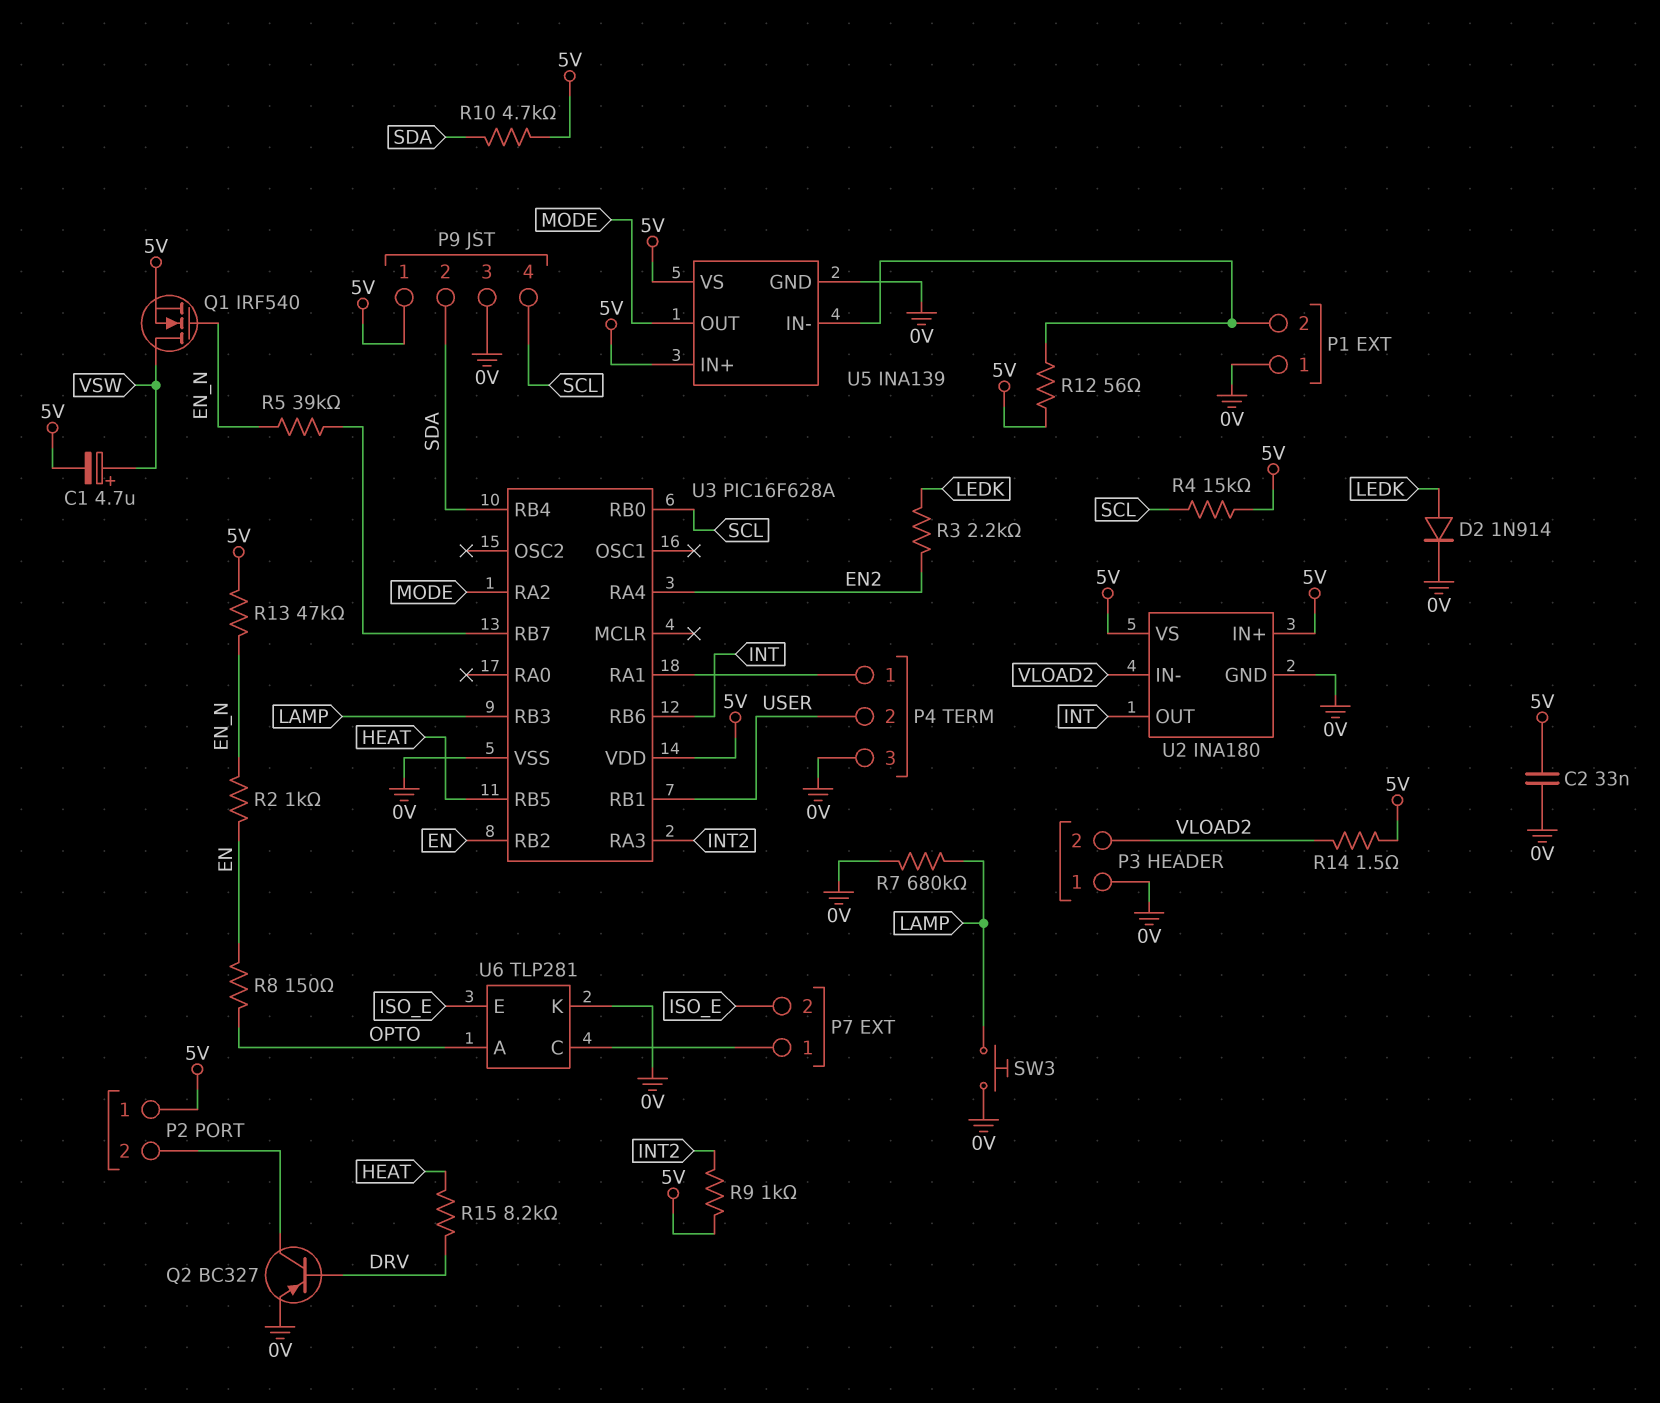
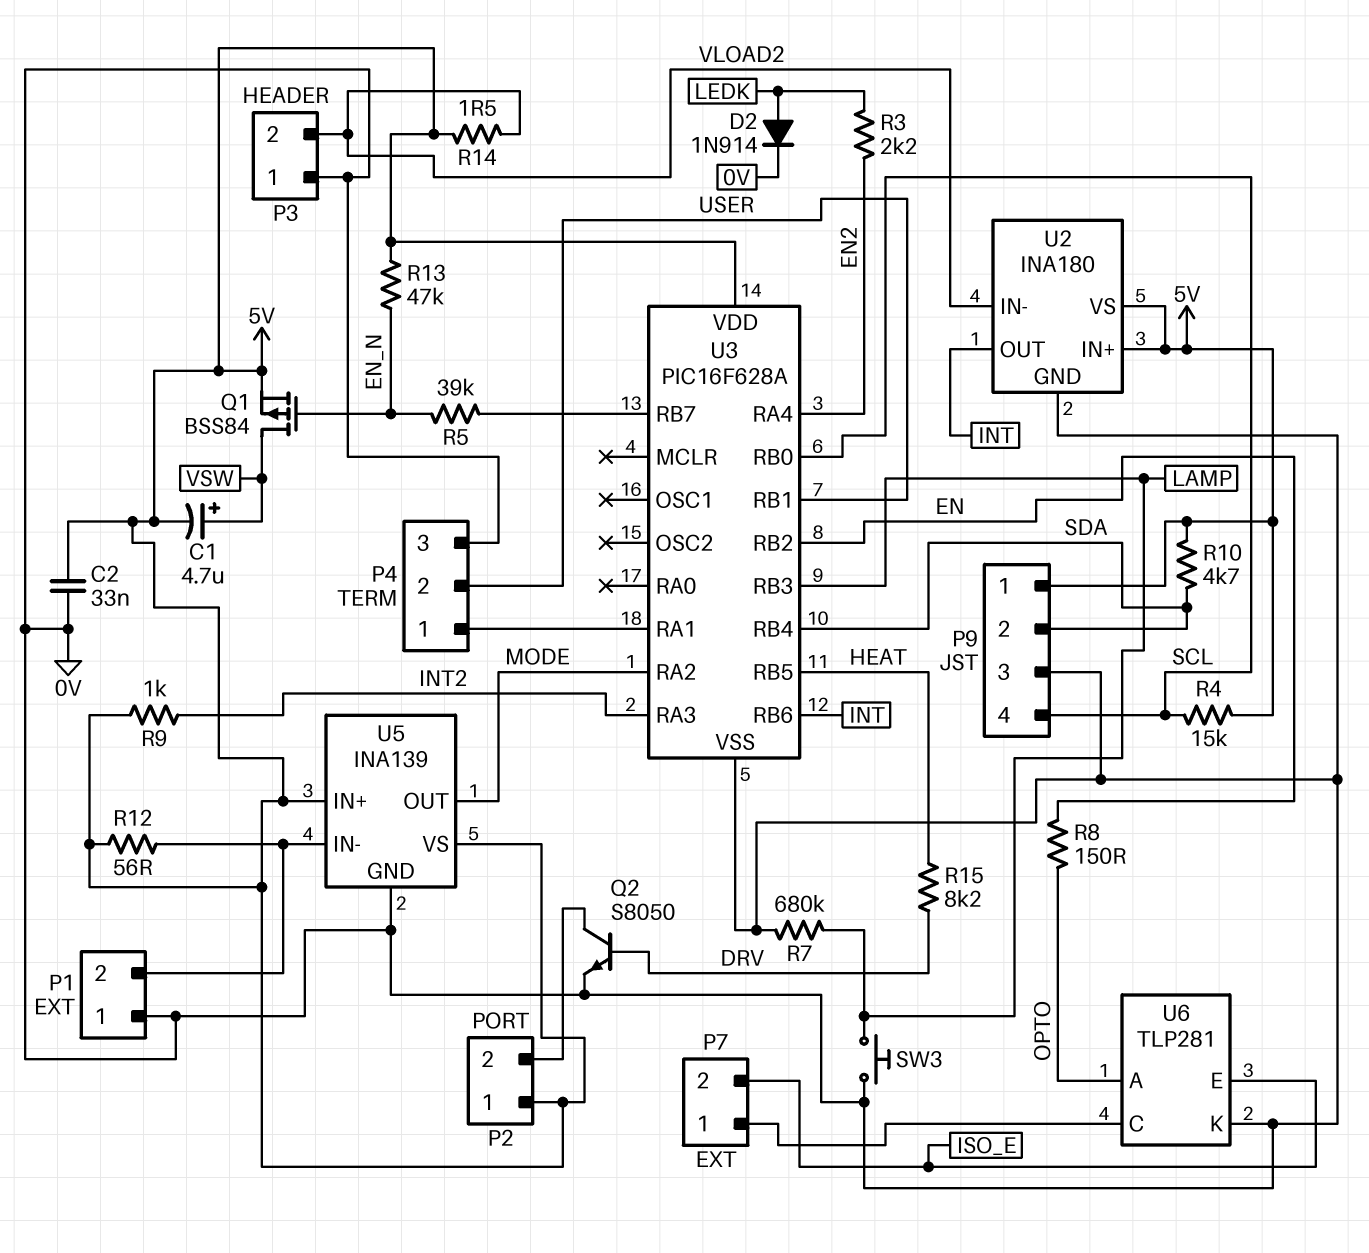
Q1: NMOS IRF540 (G EN_N, D VSW, S 5V) -> PMOS BSS84 (G EN_N, D VSW, S 5V)
Q2: PNP BC327 (B DRV, C P2/2, E 0V) -> NPN S8050 (B DRV, C P2/2, E 0V)
R2: 1k (EN, EN_N) -> none

